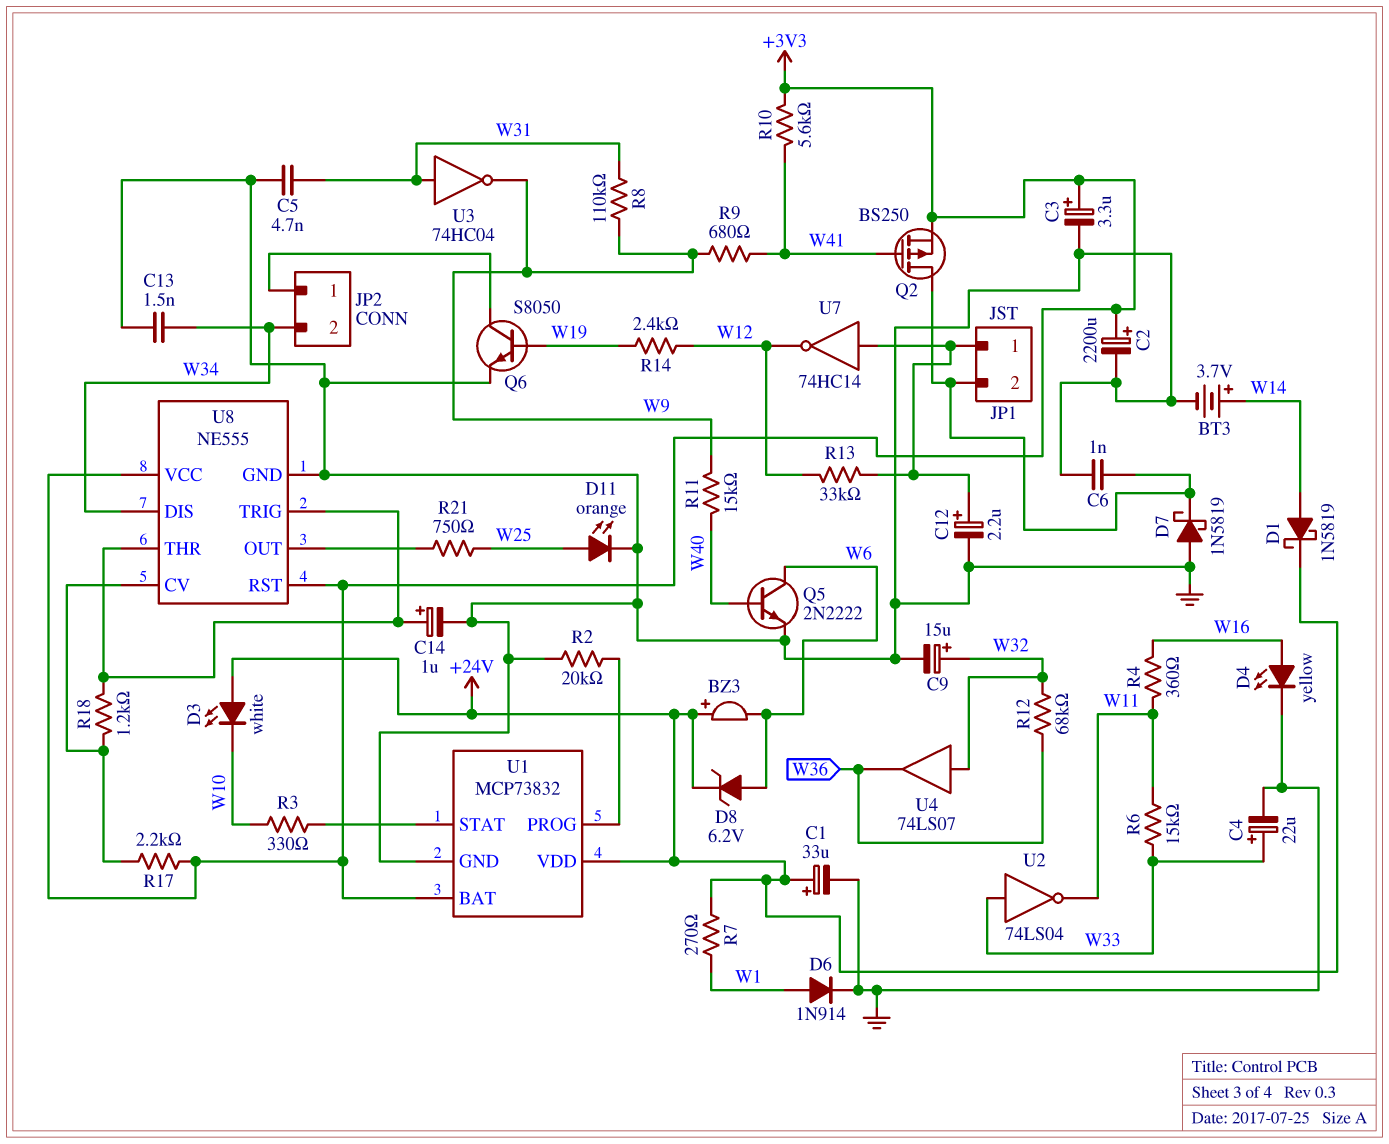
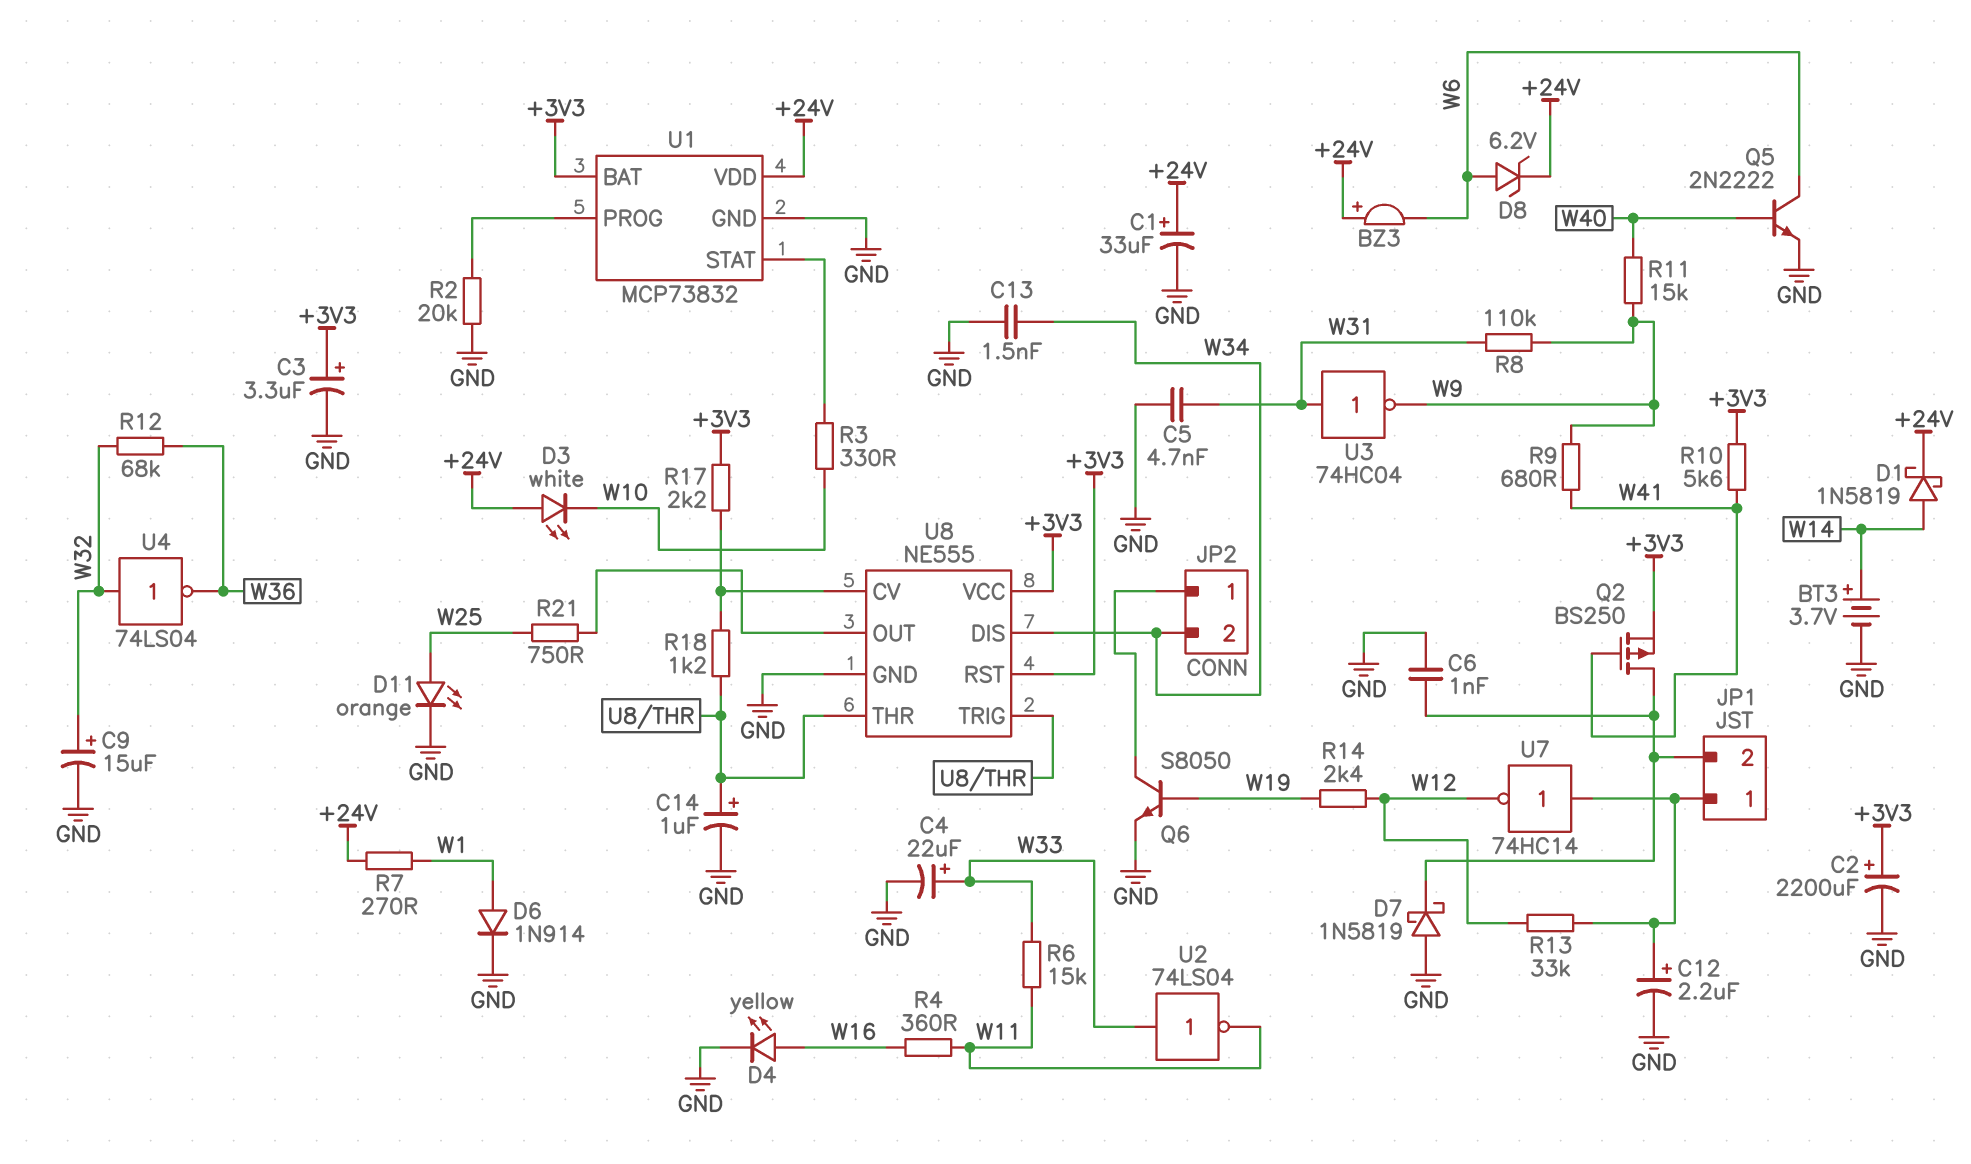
U4: buffer 74LS07 (in W32, out W36) -> NOT 74LS04 (in W32, out W36)

